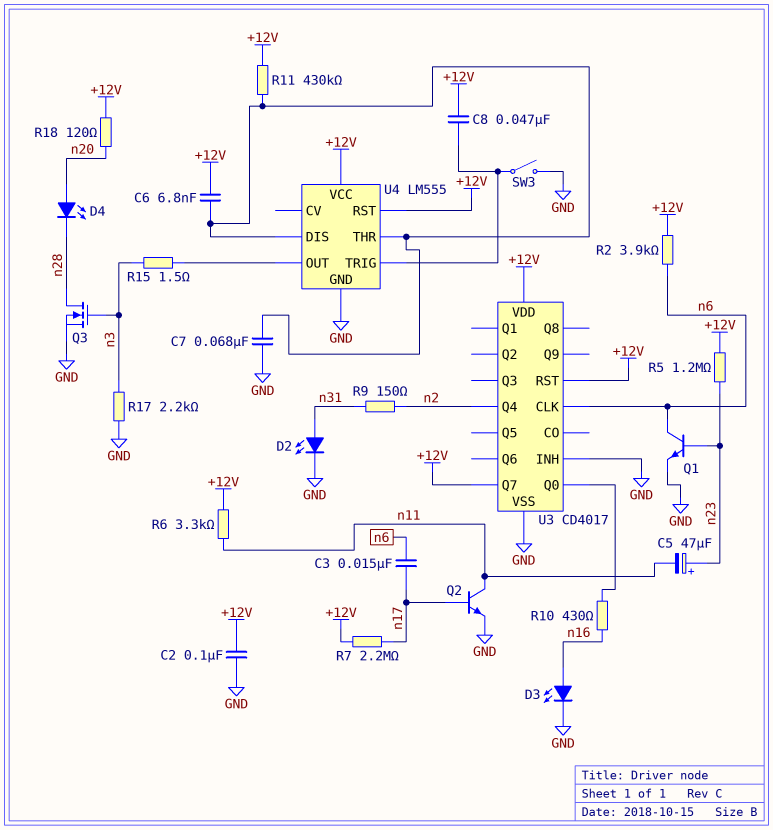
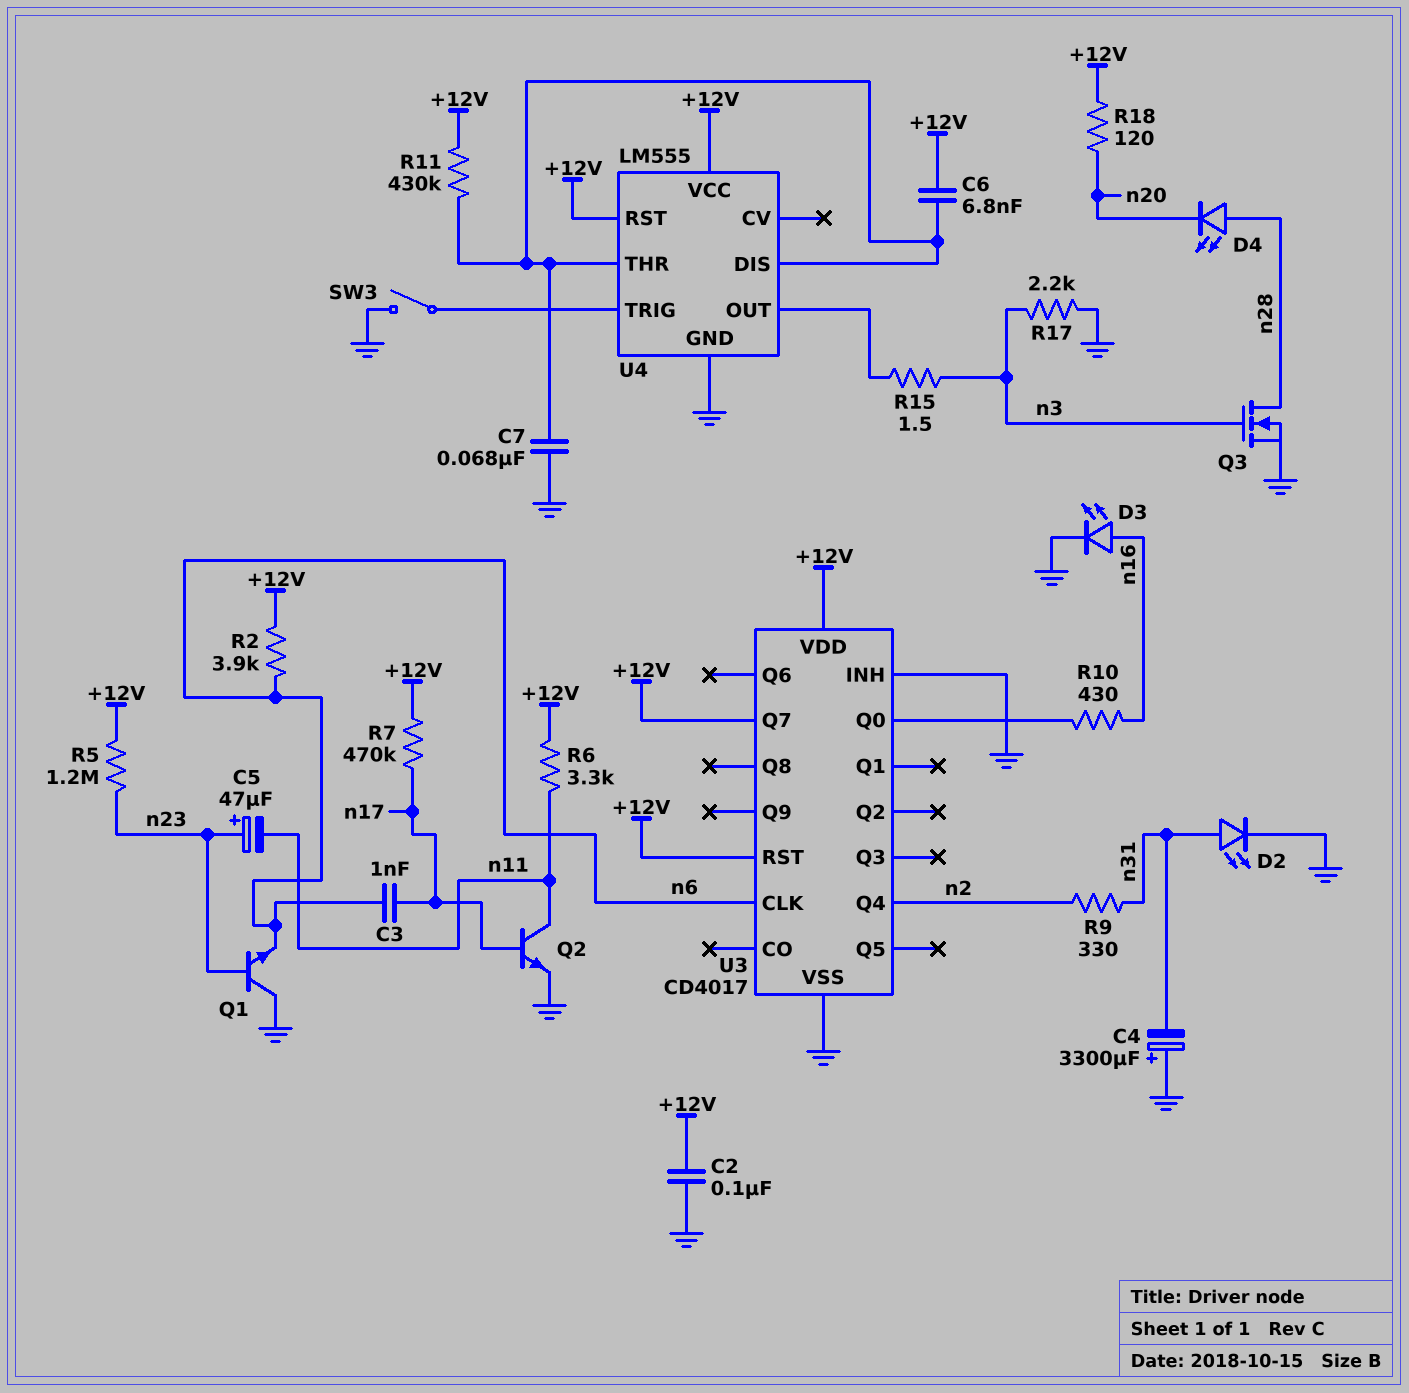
C3: 15nF (n6, n17) -> 1nF (n6, n17)
C4: none -> 3300uF (plus GND, minus n31)
C8: 47nF (+12V, U4/TRIG) -> none
D4: LED (A n20, K n28) -> LED (A n28, K n20)
Q1: NPN (B n23, C n6, E GND) -> NPN (B n23, C GND, E n6)
R7: 2.2M (+12V, n17) -> 470k (+12V, n17)
R9: 150 (n2, n31) -> 330 (n2, n31)

